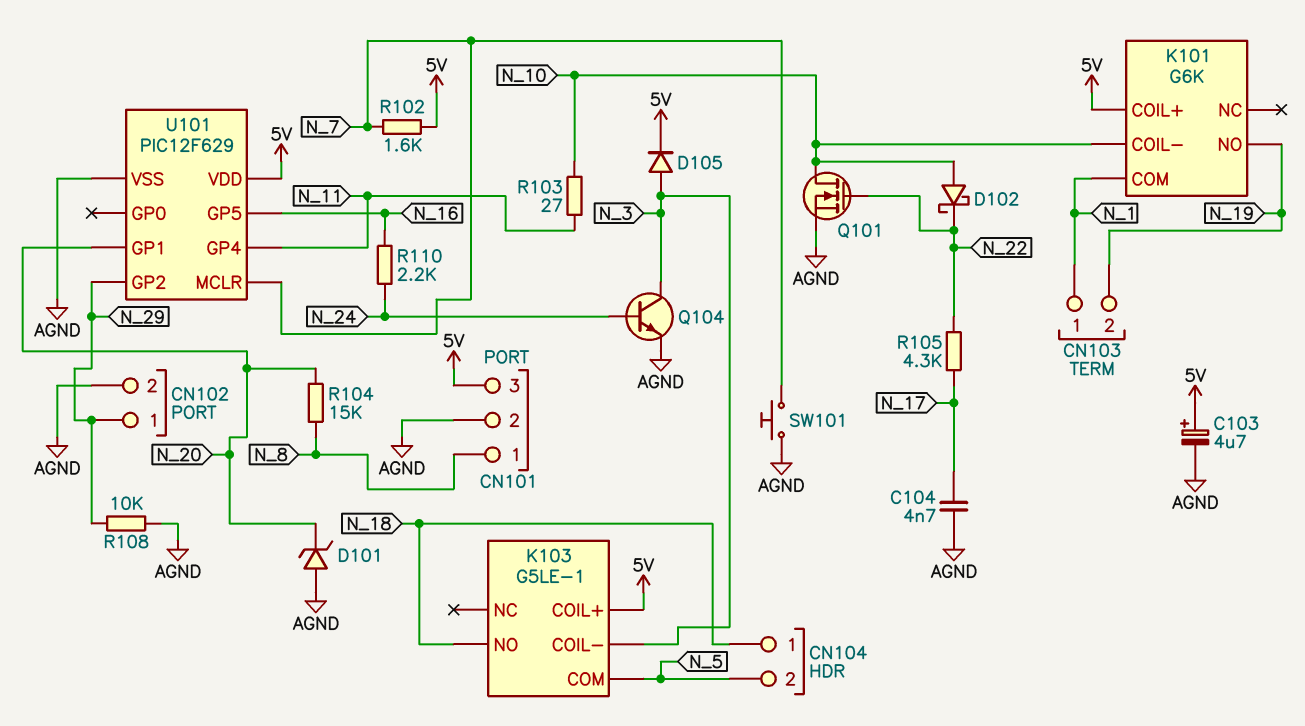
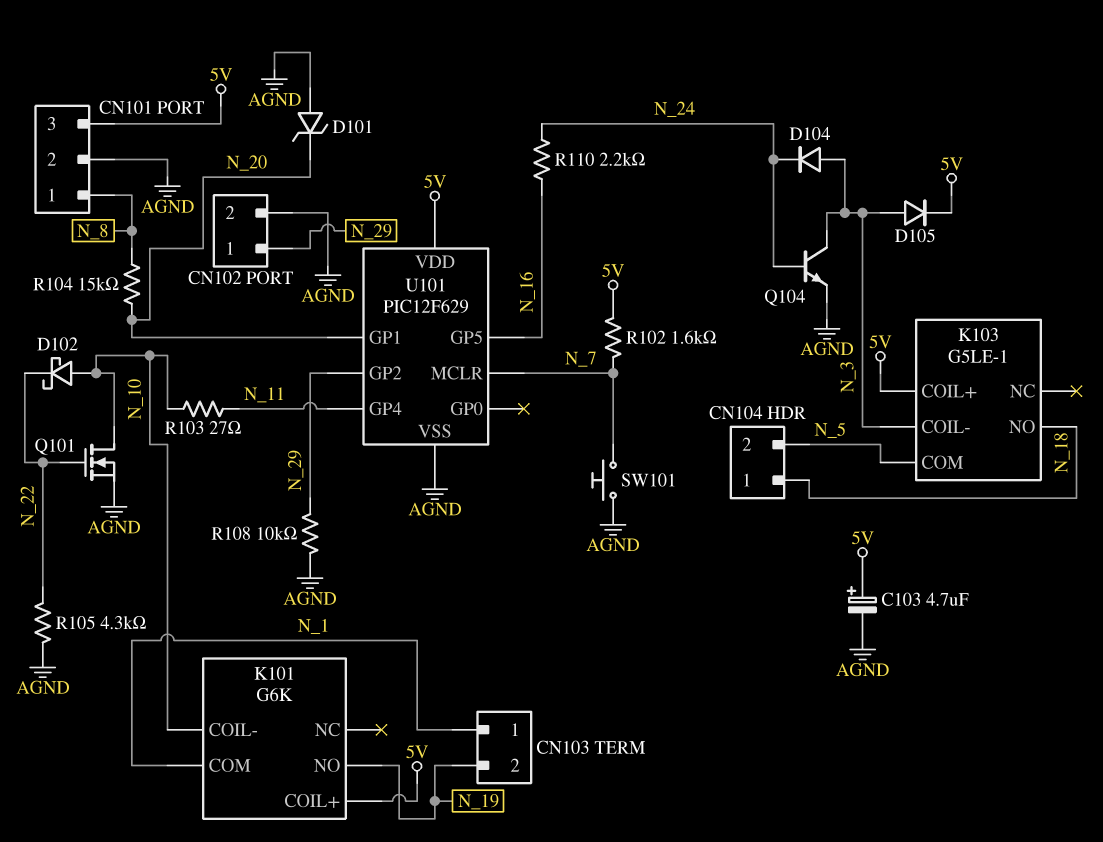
C104: 4.7nF (AGND, N_17) -> none
D104: none -> diode (A N_3, K N_24)
R105: 4.3k (N_17, N_22) -> 4.3k (AGND, N_22)

